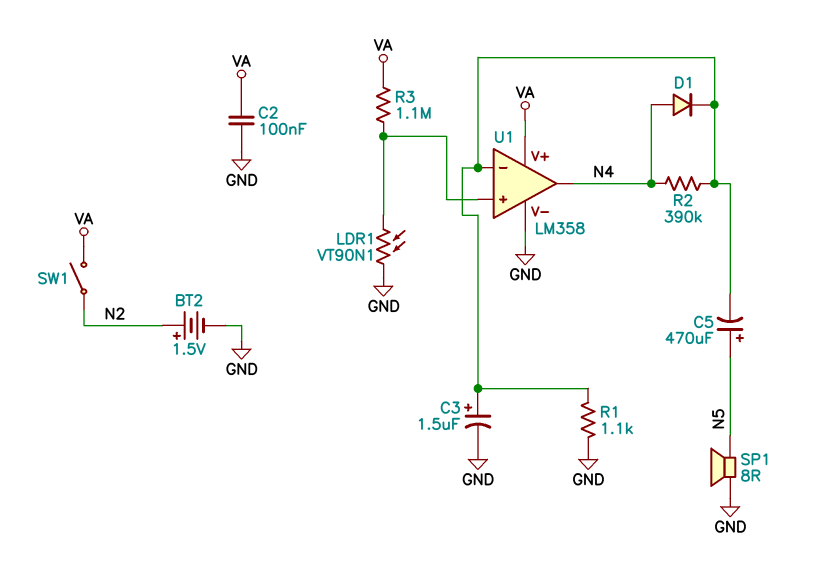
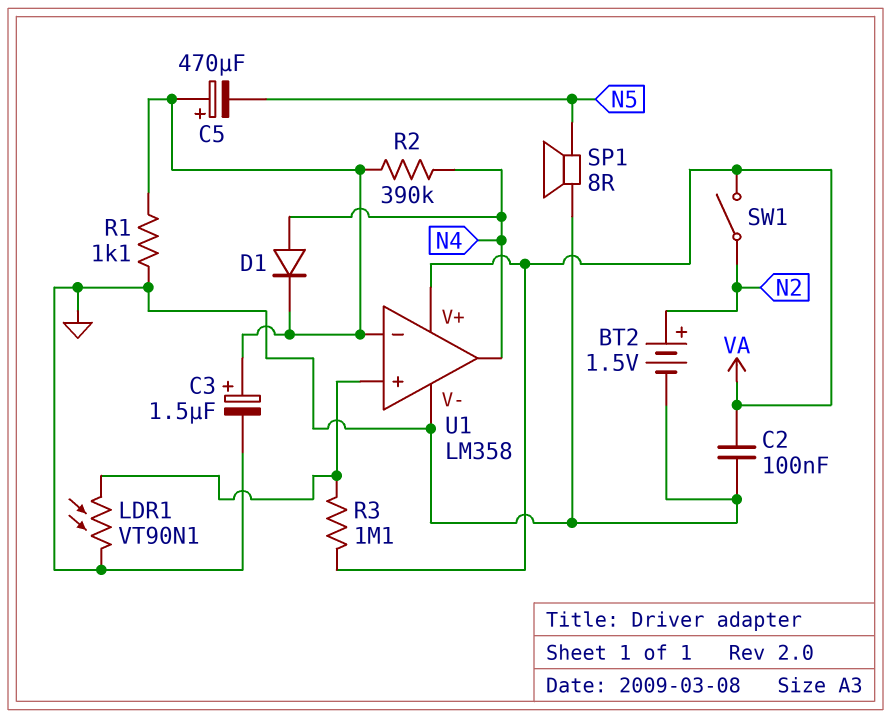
C5: 470uF (plus N5, minus U1/in-) -> 470uF (plus U1/in-, minus N5)

